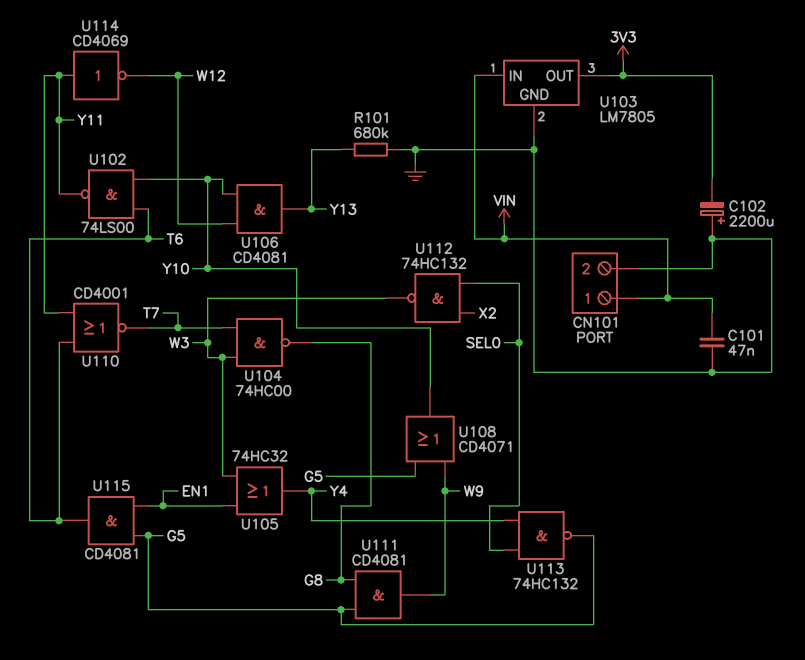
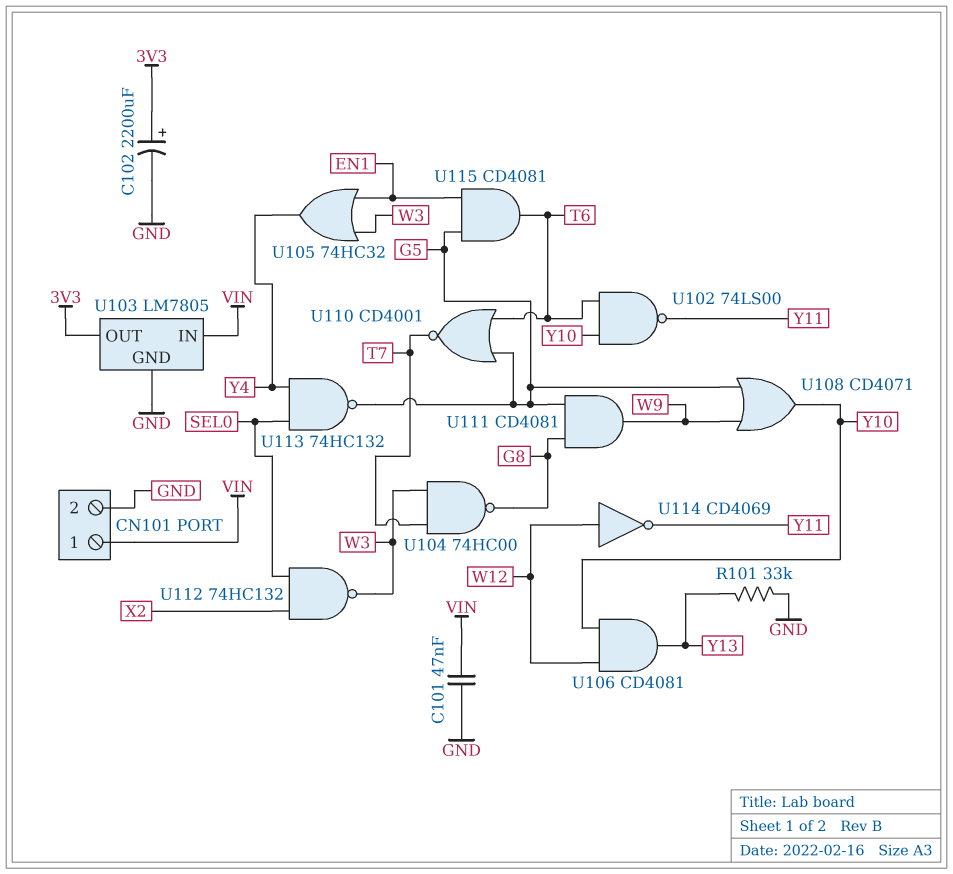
C102: 2200uF (plus GND, minus 3V3) -> 2200uF (plus 3V3, minus GND)
R101: 680k (GND, Y13) -> 33k (GND, Y13)
U110: NOR CD4001 (in T6, in Y11, out T7) -> NOR CD4001 (in G5, in T6, out T7)
U114: NOT CD4069 (in Y11, out W12) -> NOT CD4069 (in W12, out Y11)

